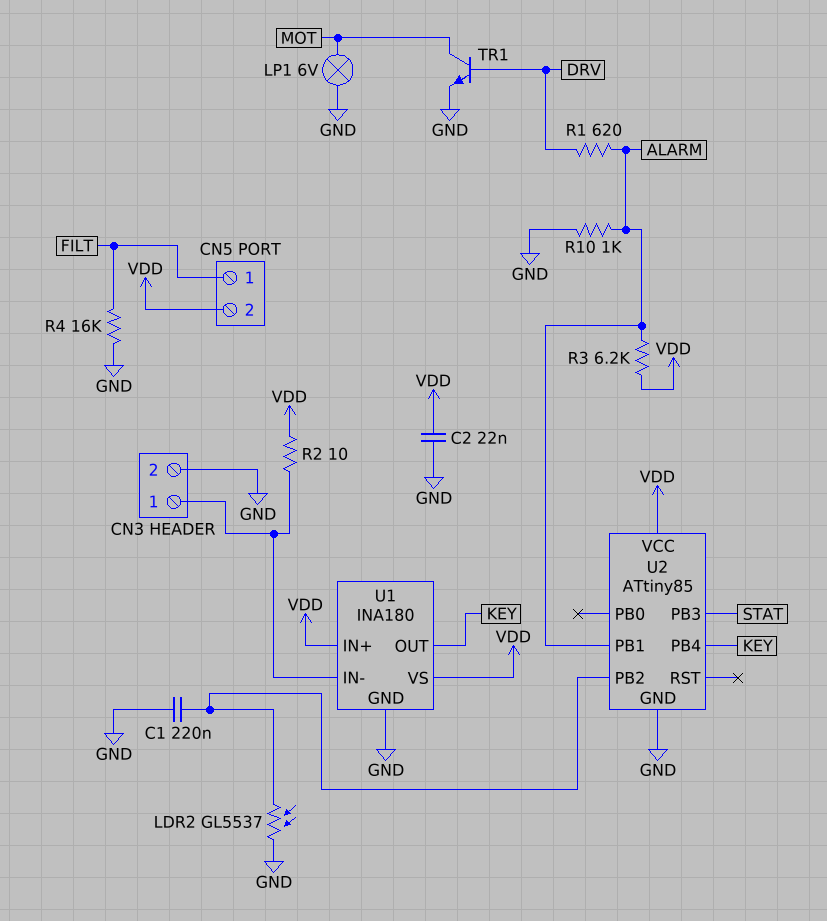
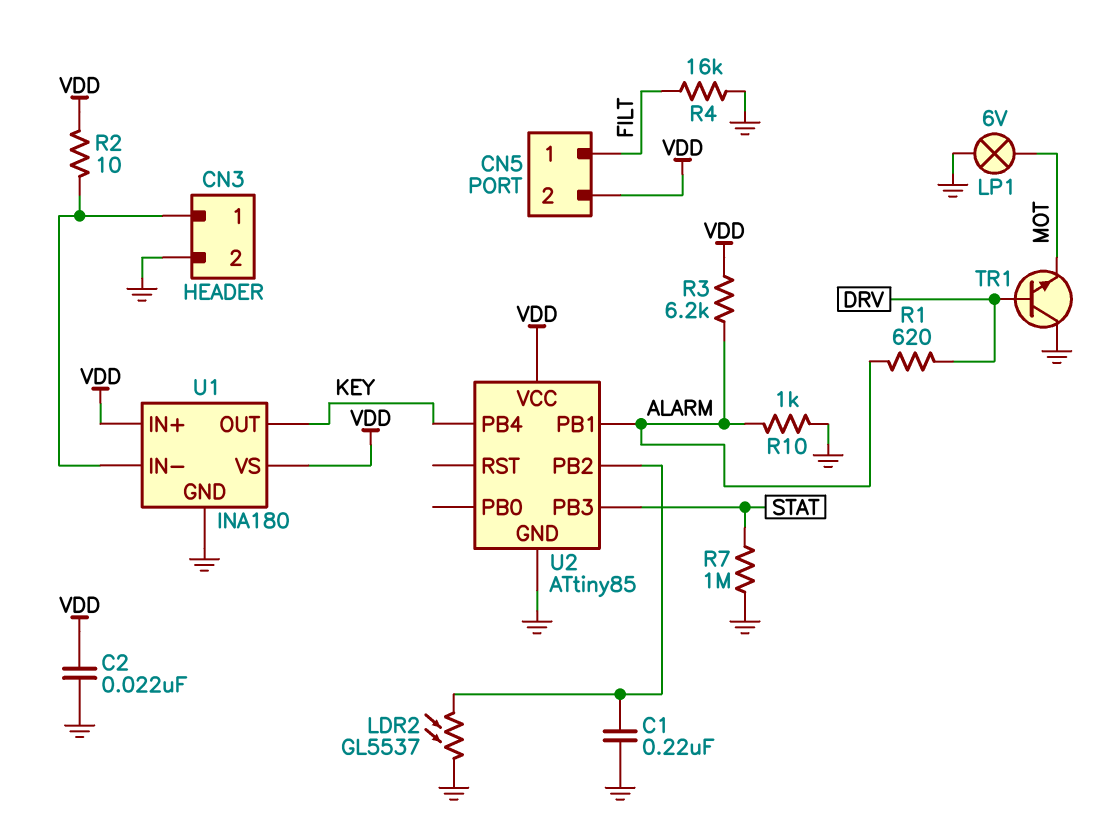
R7: none -> 1M (GND, STAT)
TR1: NPN (B DRV, C MOT, E GND) -> NPN (B DRV, C GND, E MOT)

